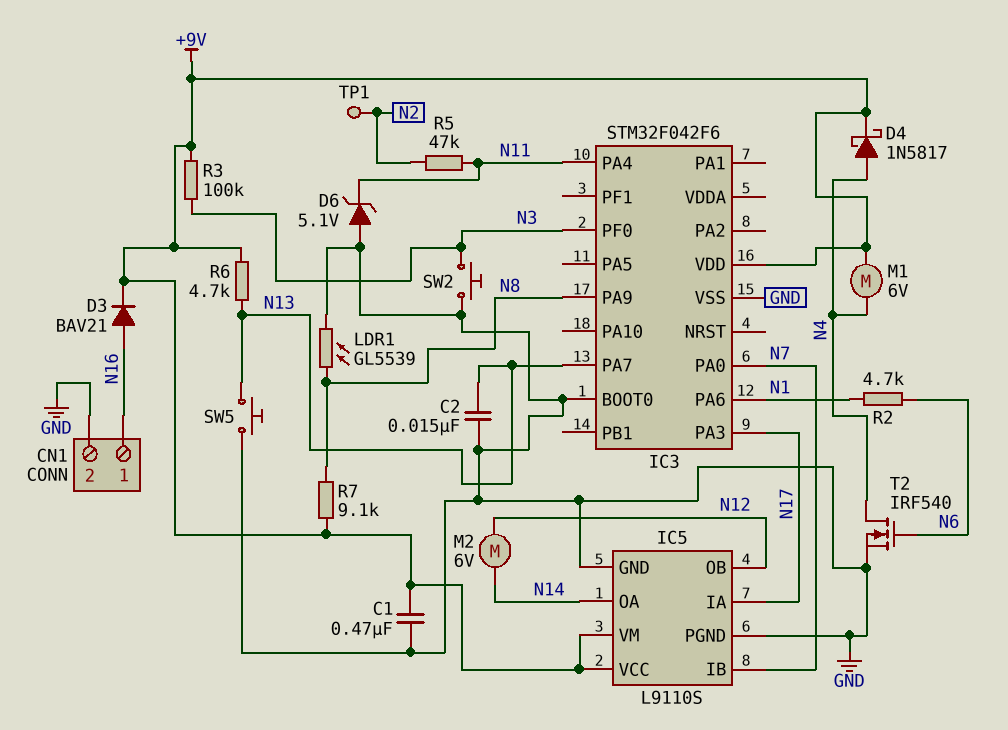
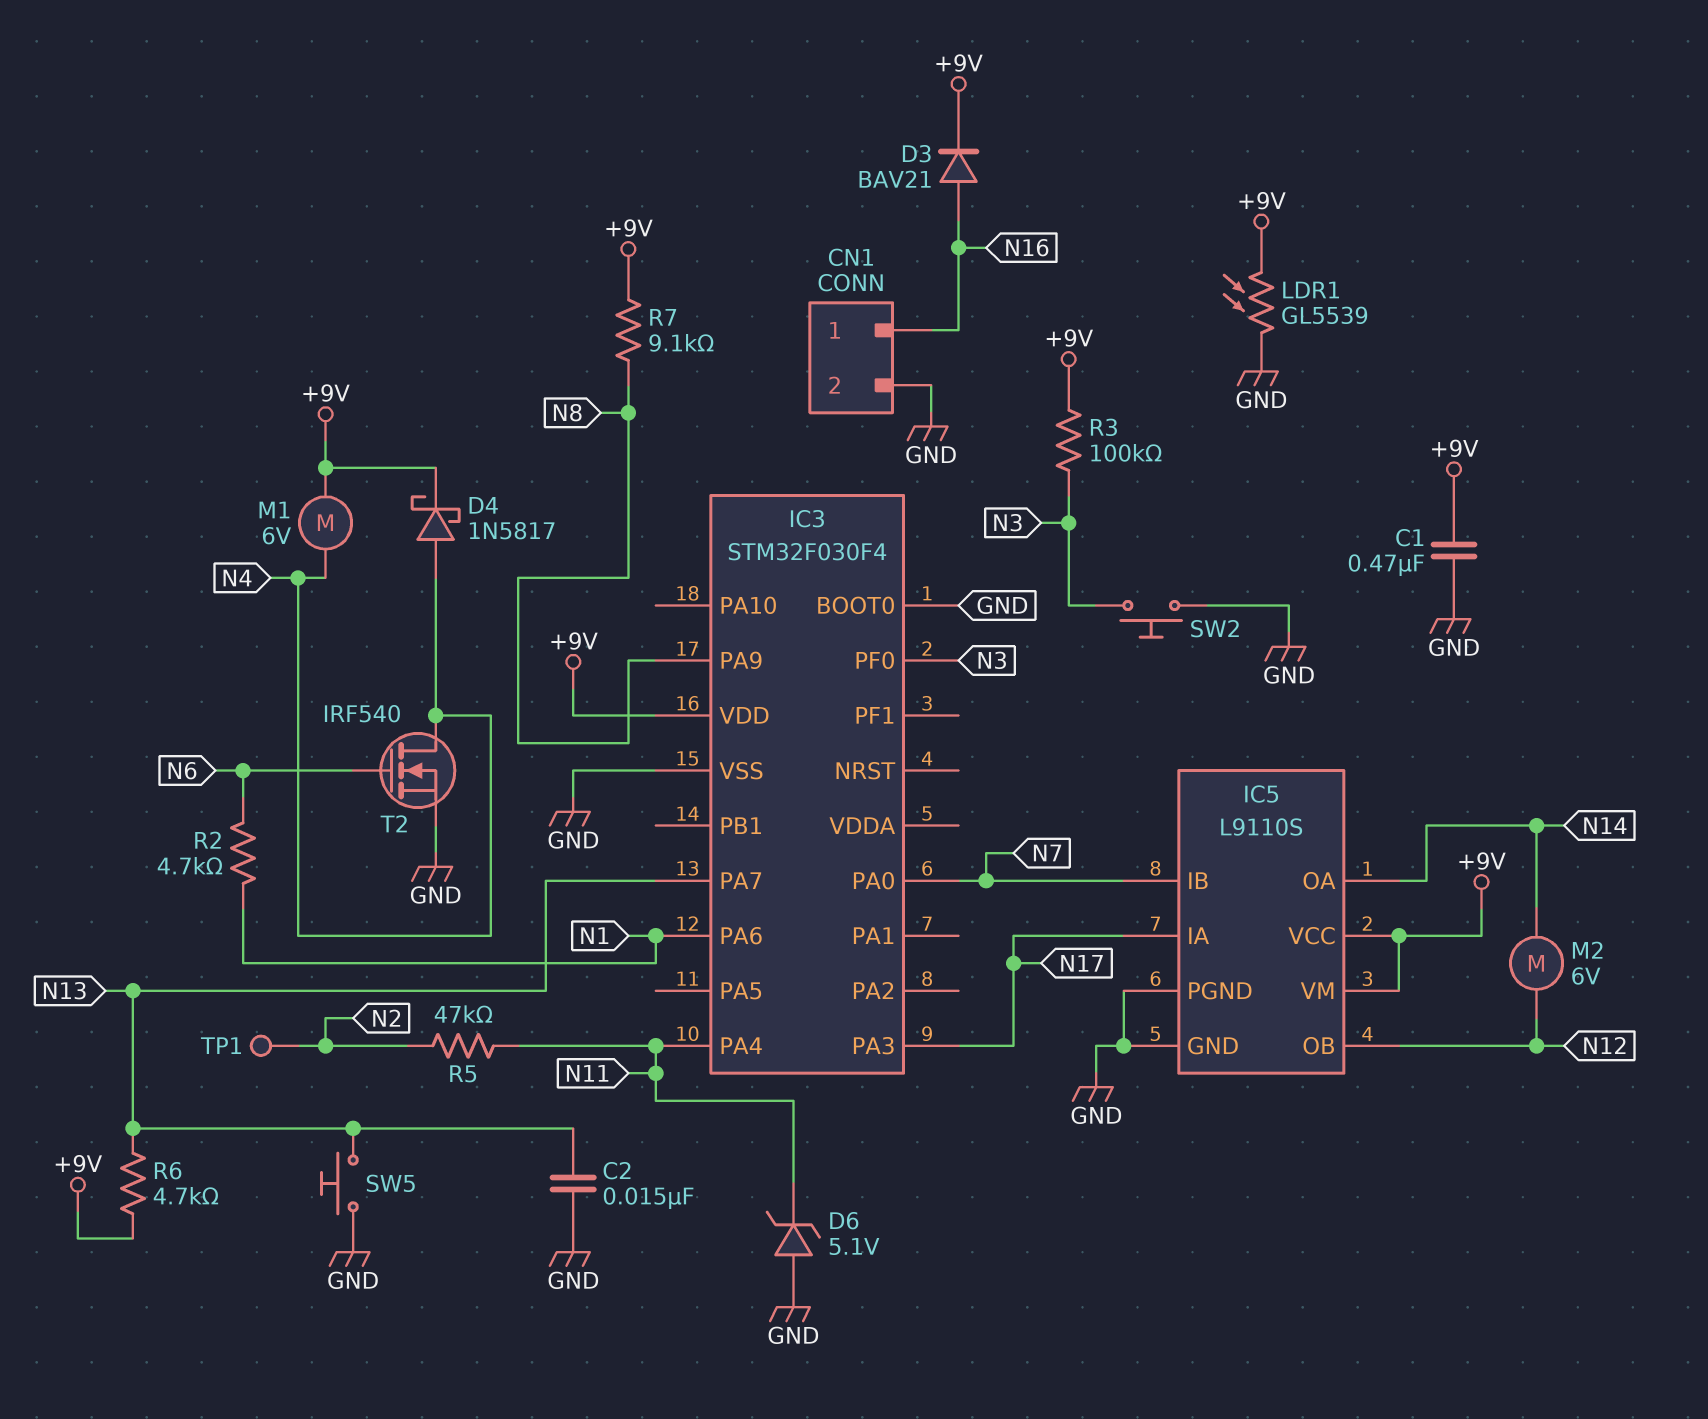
IC3: STM32F042F6 -> STM32F030F4
LDR1: GL5539 (GND, N8) -> GL5539 (+9V, GND)

